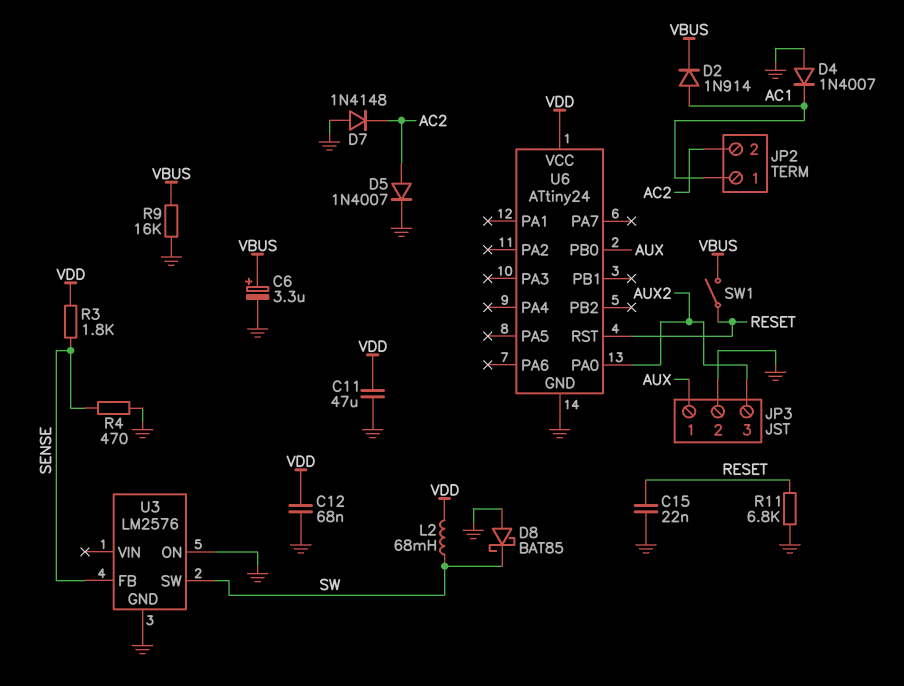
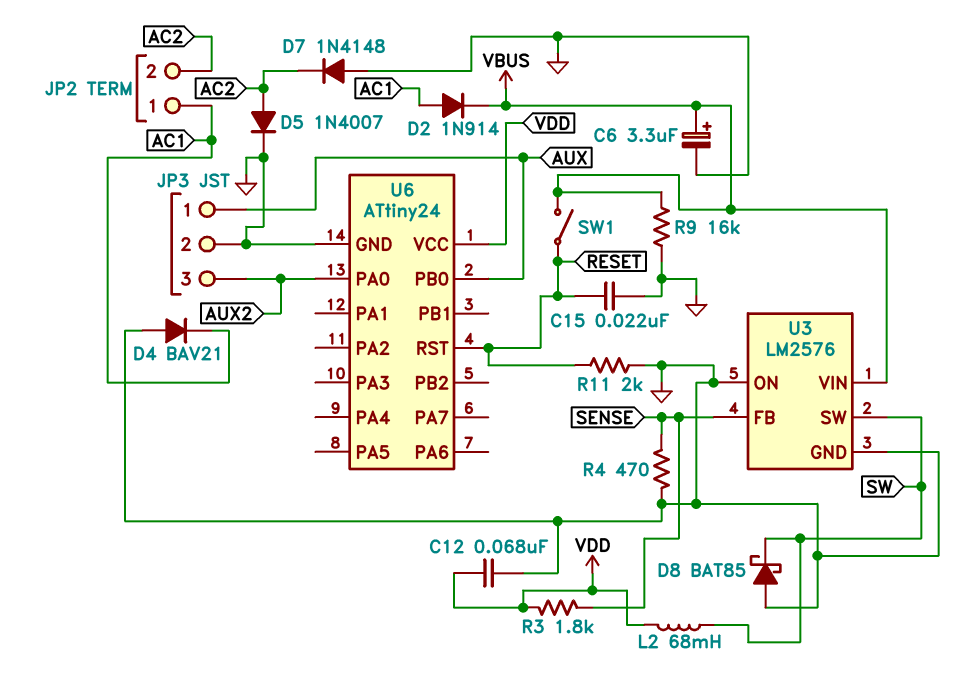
C11: 47uF (GND, VDD) -> none
D4: diode 1N4007 (A GND, K AC1) -> diode BAV21 (A GND, K AC1)
R11: 6.8k (GND, RESET) -> 2k (GND, RESET)
U3 pin VIN: none -> VBUS

